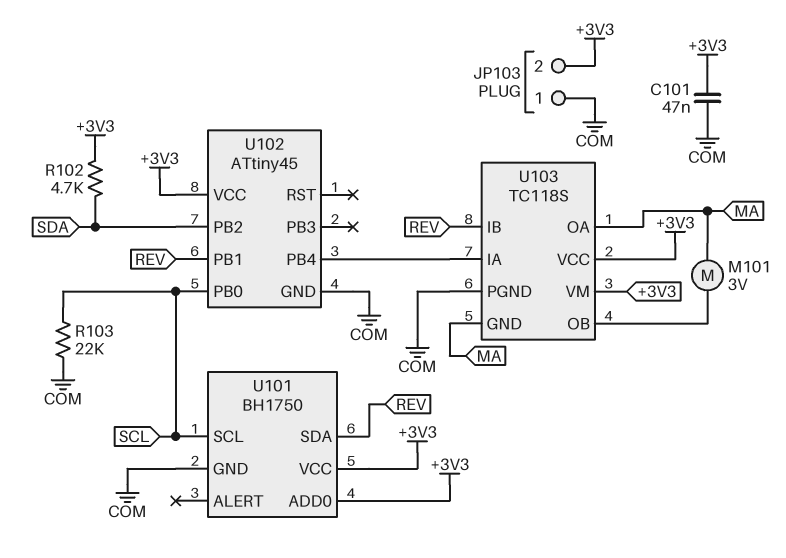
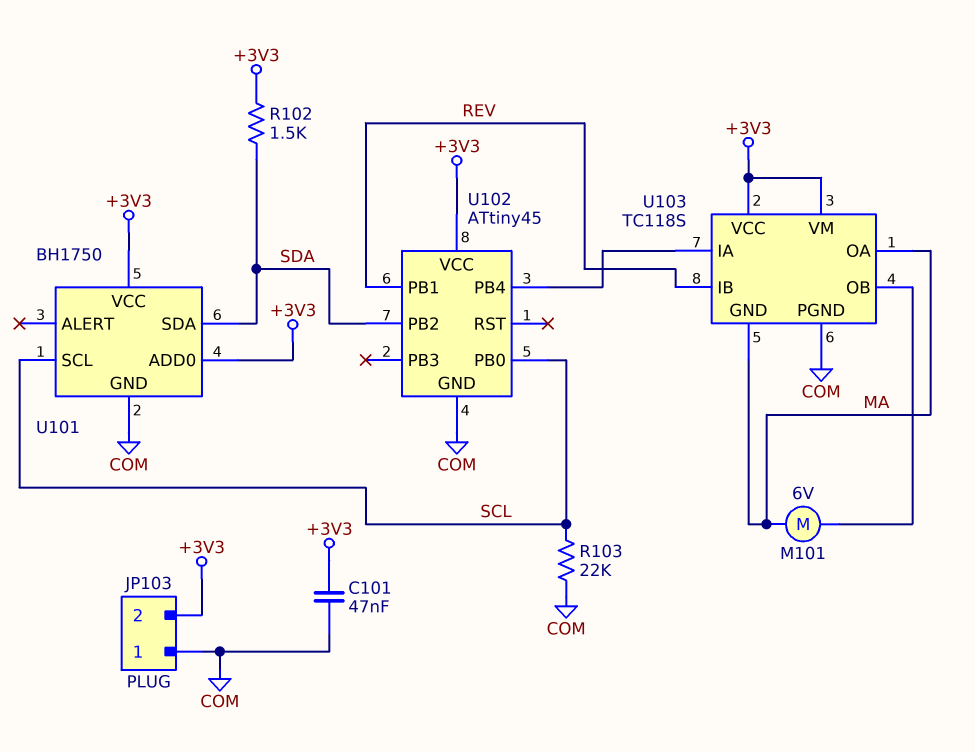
M101: motor 3V (MA, U103/OB) -> motor 6V (MA, U103/OB)
R102: 4.7k (+3V3, SDA) -> 1.5k (+3V3, SDA)
U101 pin SDA: REV -> SDA

